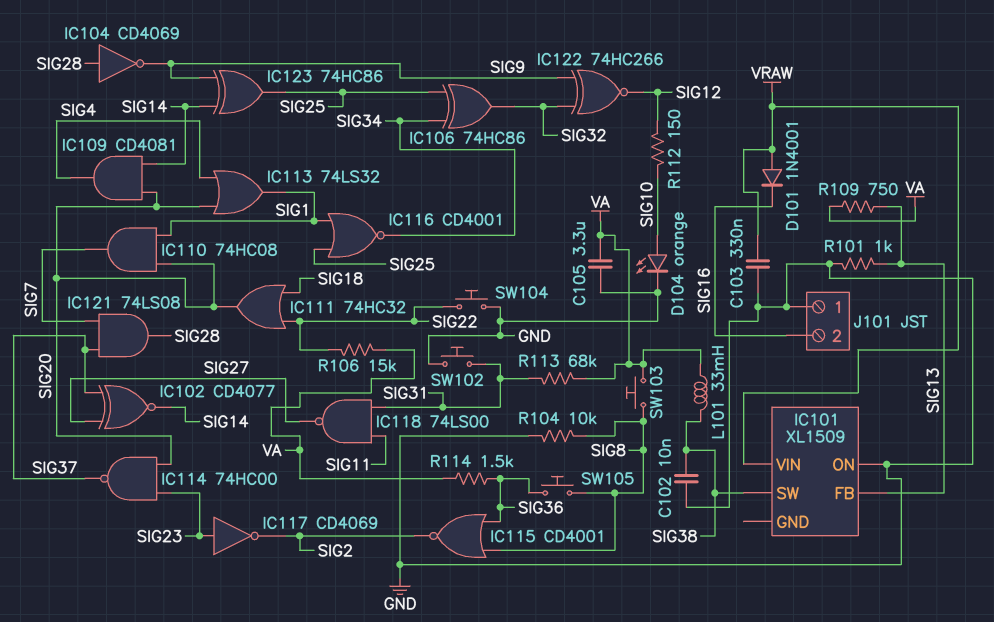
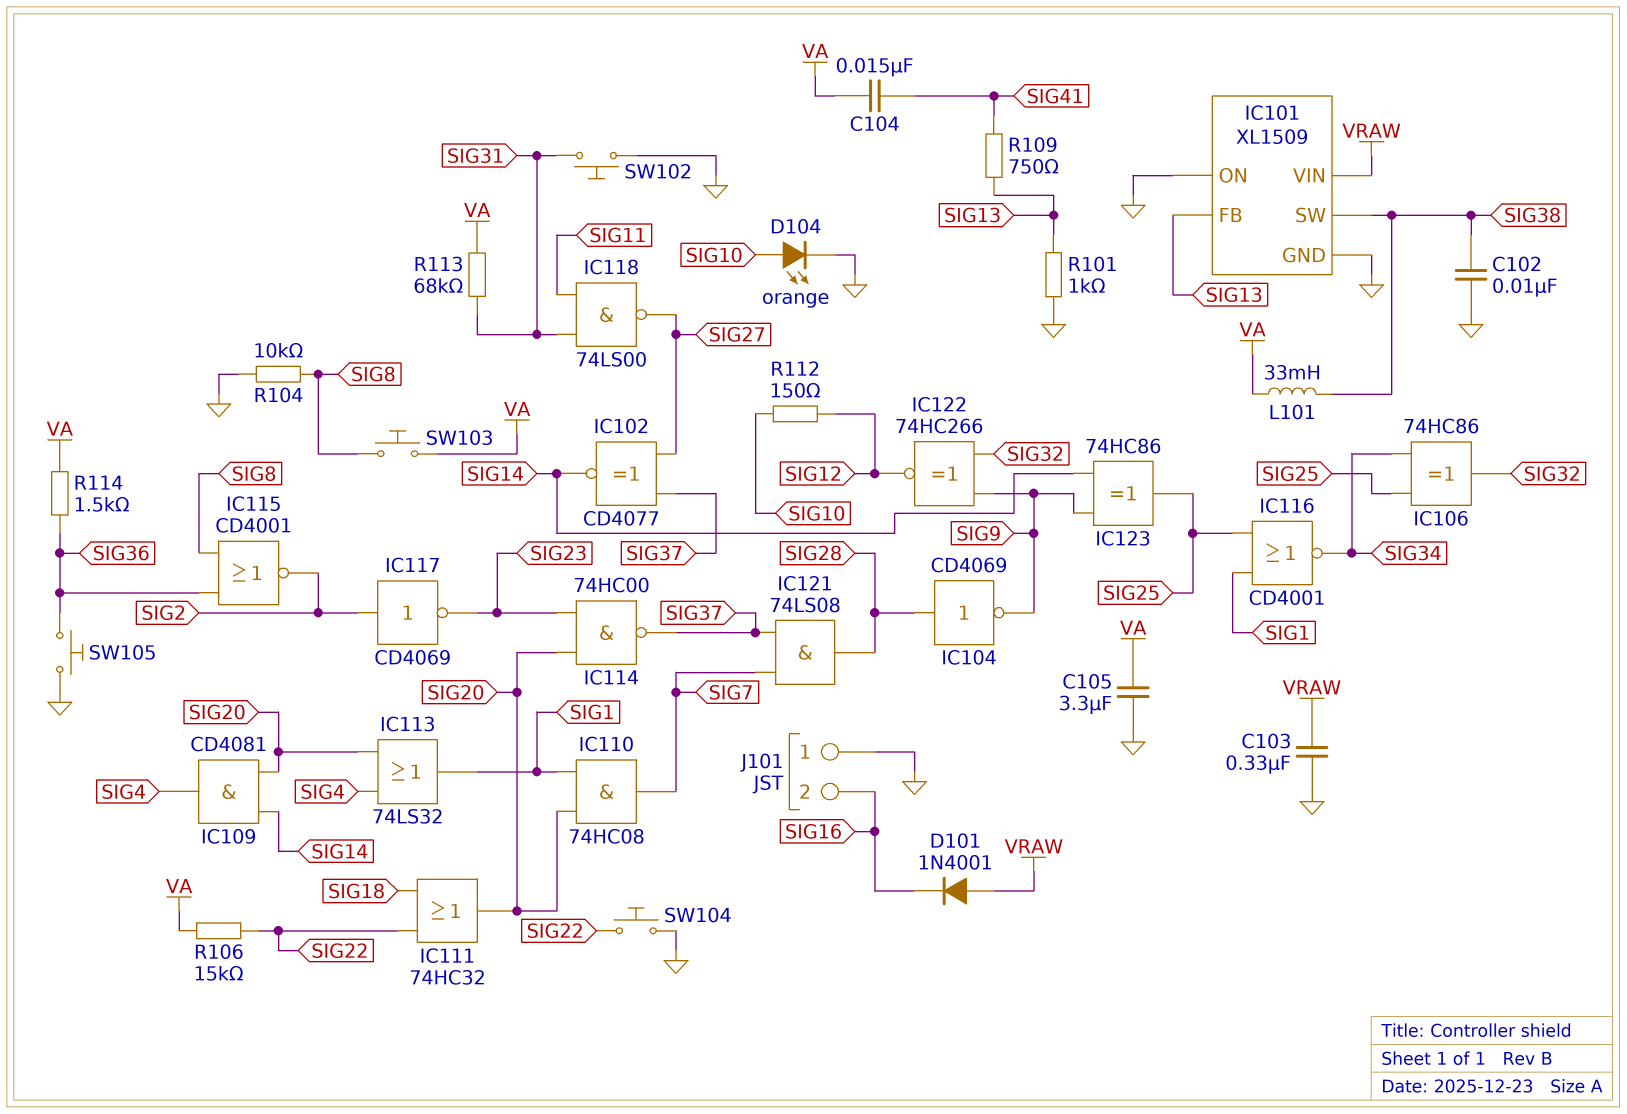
C104: none -> 15nF (SIG41, VA)
IC101 pin GND: none -> GND
IC117: NOT CD4069 (in SIG23, out SIG2) -> NOT CD4069 (in SIG2, out SIG23)
R109: 750 (SIG13, VA) -> 750 (SIG13, SIG41)
SW105: button (SIG8, SIG36) -> button (GND, SIG36)

